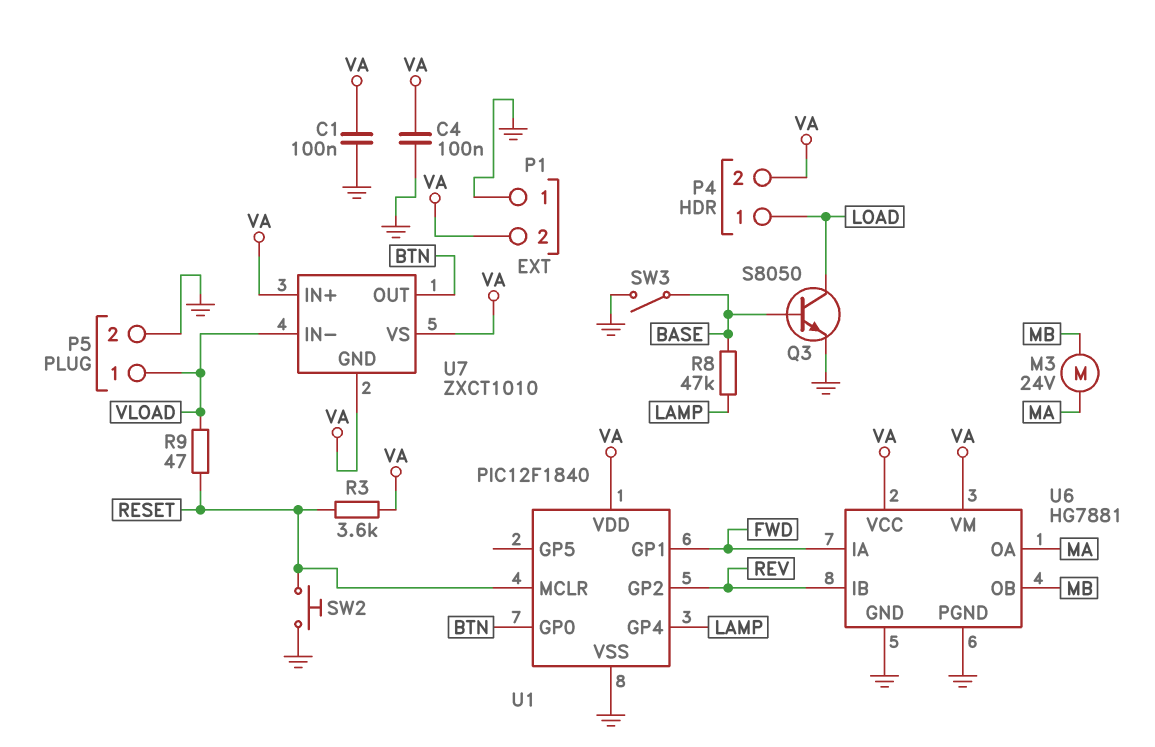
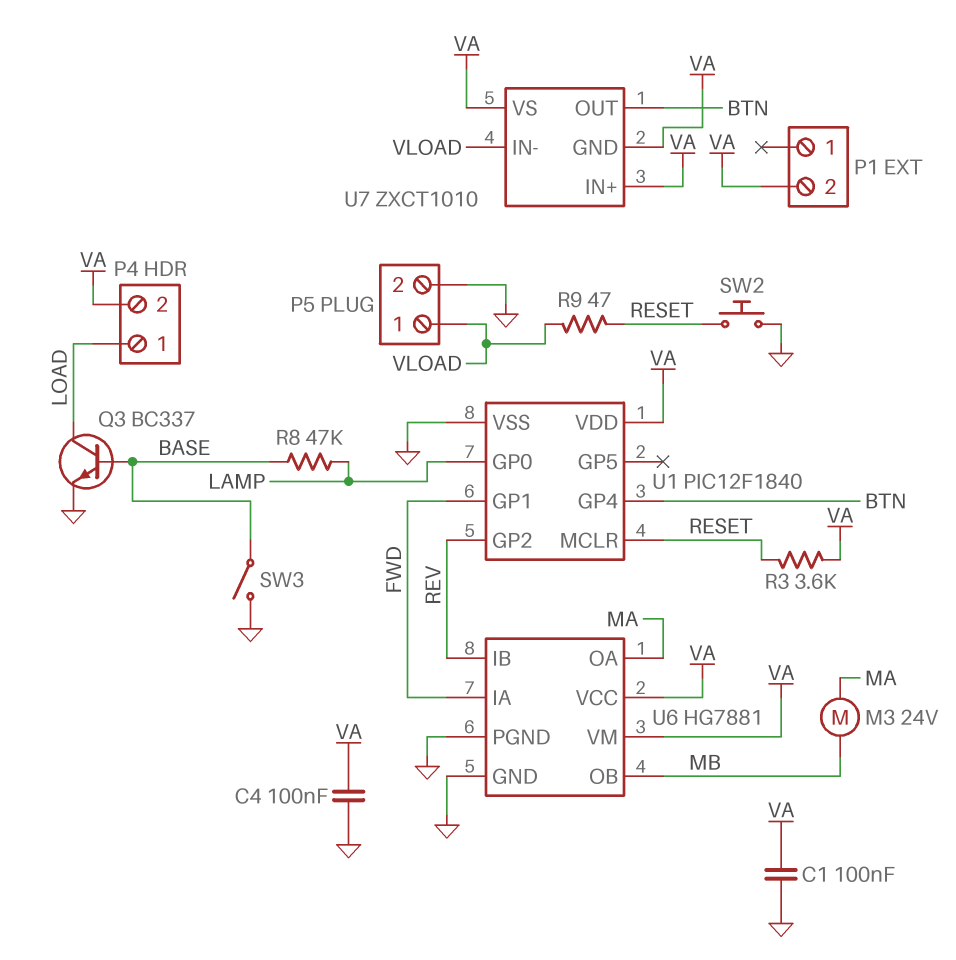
P1 pin 1: GND -> none
Q3: NPN S8050 (B BASE, C LOAD, E GND) -> NPN BC337 (B BASE, C LOAD, E GND)
U1 pin GP0: BTN -> LAMP
U1 pin GP4: LAMP -> BTN

